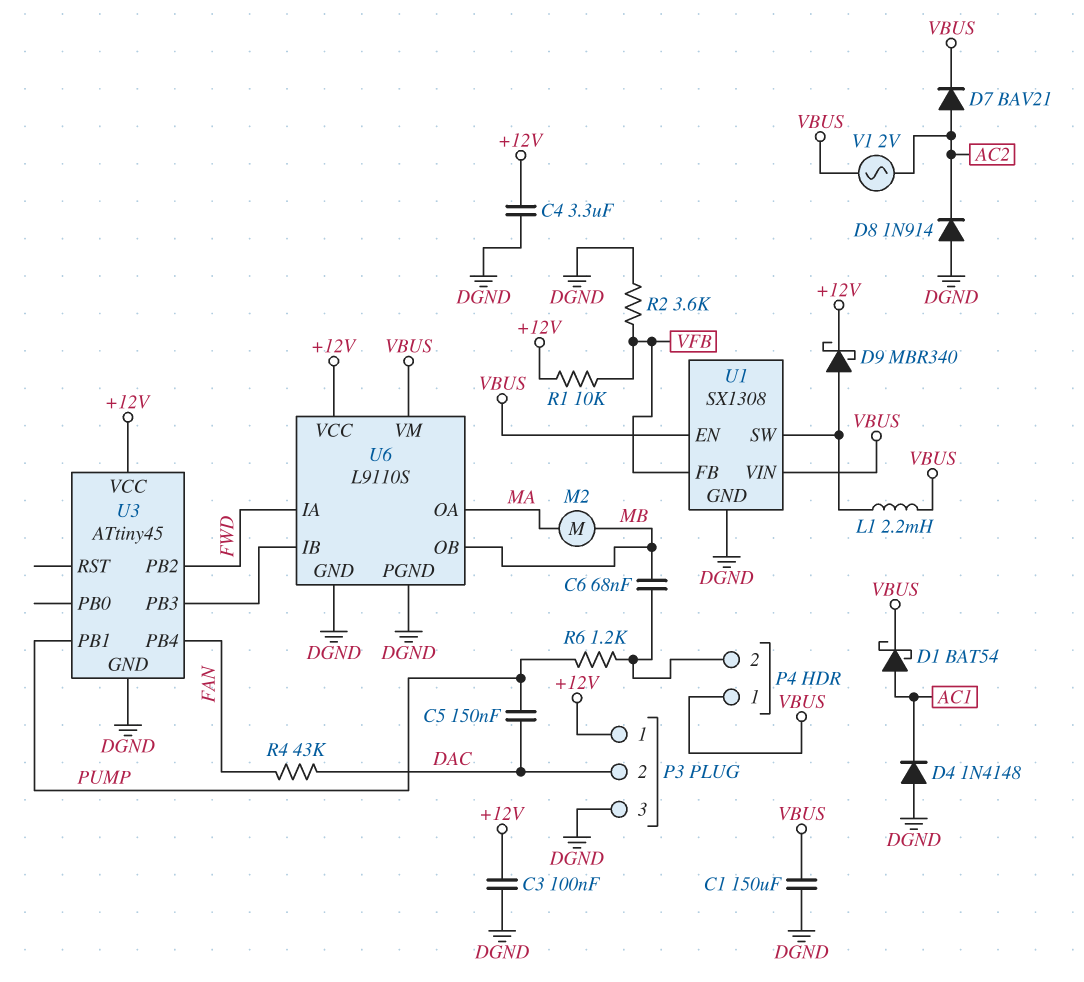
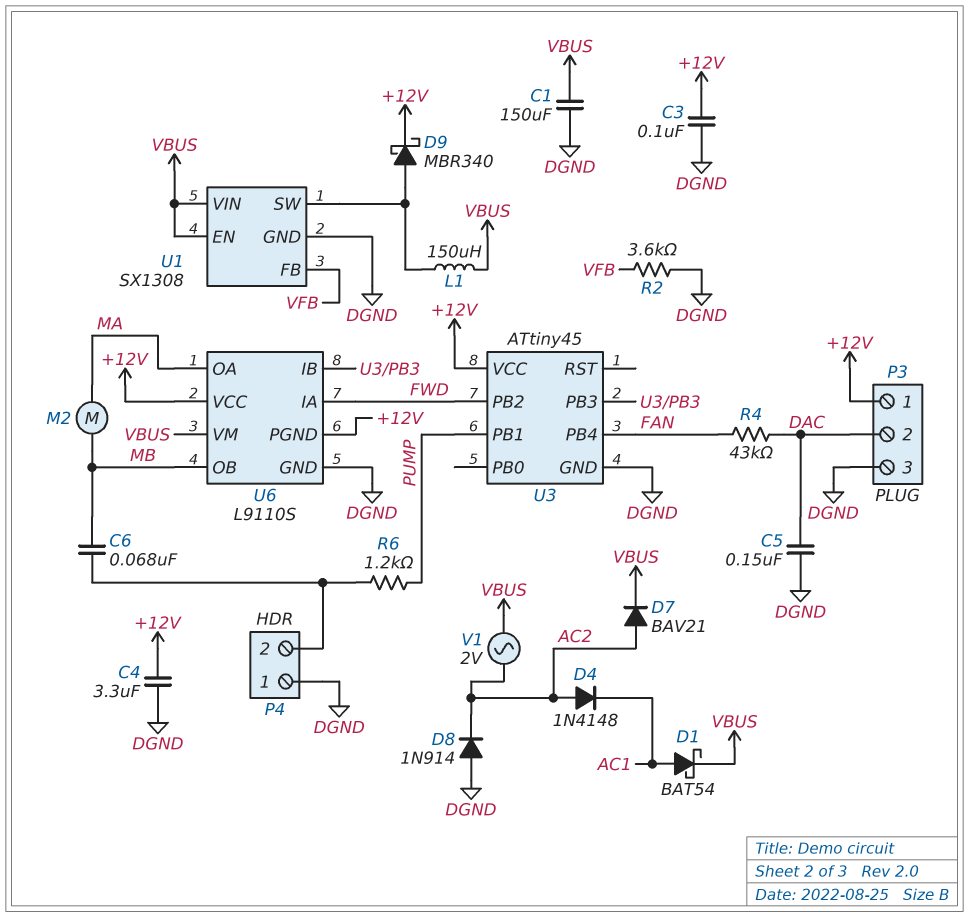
C5: 150nF (DAC, PUMP) -> 150nF (DAC, DGND)
D4: diode 1N4148 (A DGND, K AC1) -> diode 1N4148 (A AC2, K AC1)
L1: 2.2mH (U1/SW, VBUS) -> 150uH (U1/SW, VBUS)
P4 pin 1: VBUS -> DGND
R1: 10k (+12V, VFB) -> none
U6 pin PGND: DGND -> +12V

